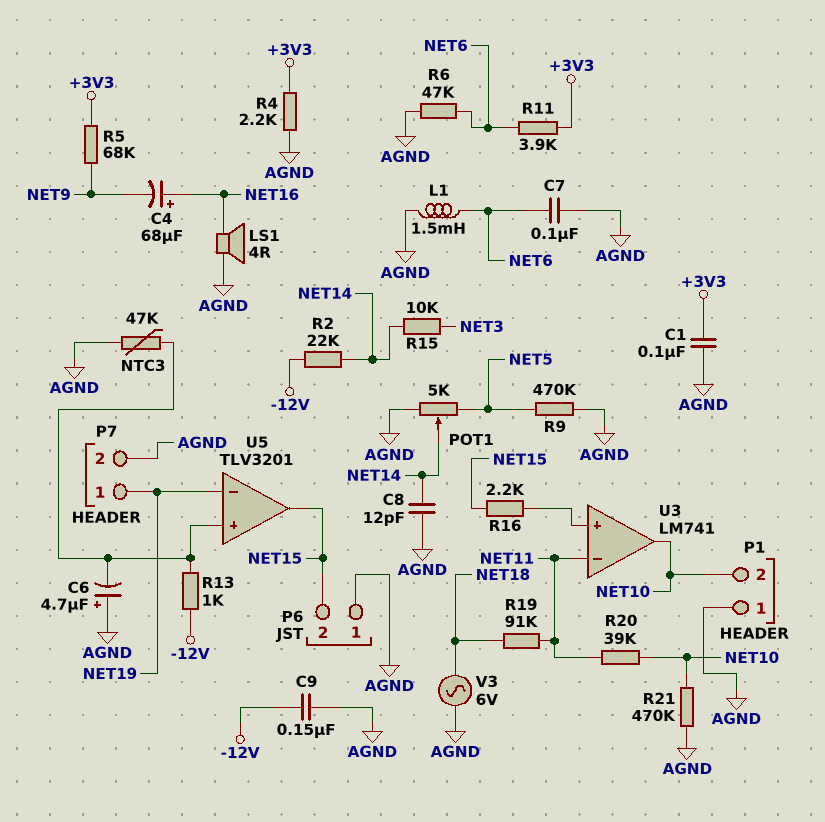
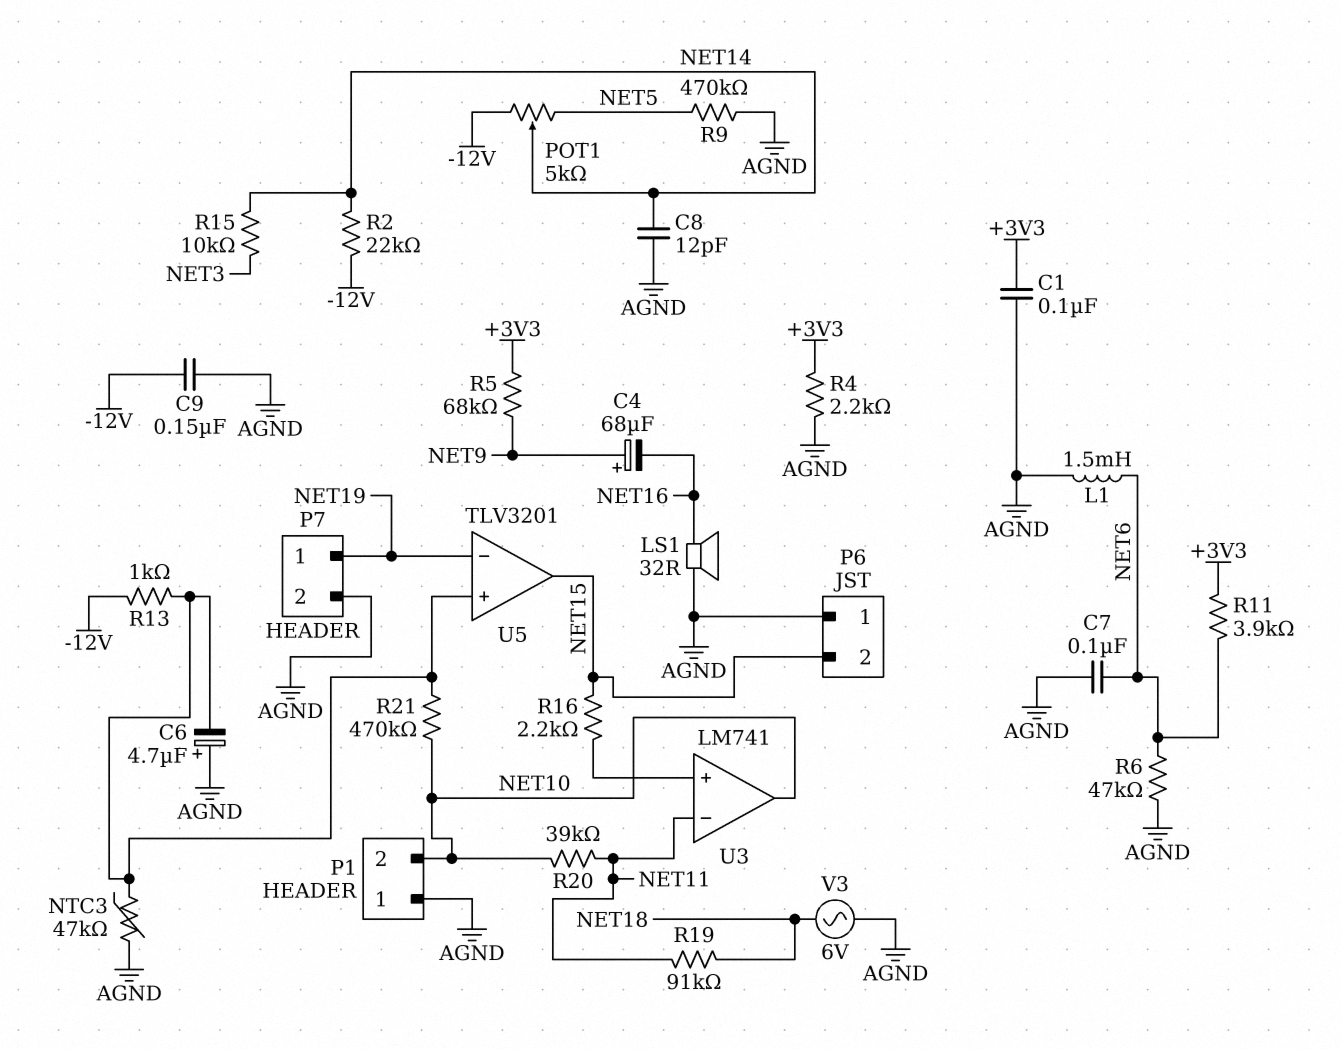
C4: 68uF (plus NET16, minus NET9) -> 68uF (plus NET9, minus NET16)
LS1: speaker 4R (AGND, NET16) -> speaker 32R (AGND, NET16)
POT1: 5k (AGND, NET5, wiper NET14) -> 5k (-12V, NET5, wiper NET14)
R21: 470k (AGND, NET10) -> 470k (NET10, U5/in+)

